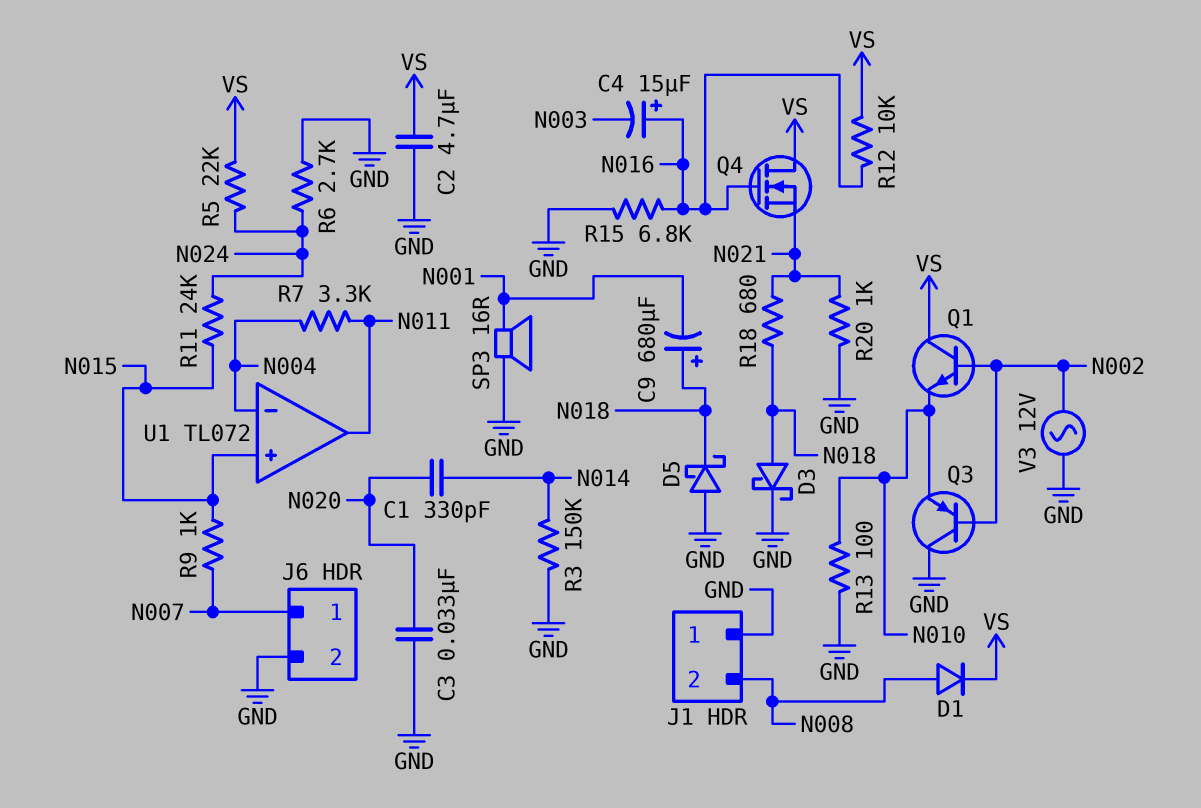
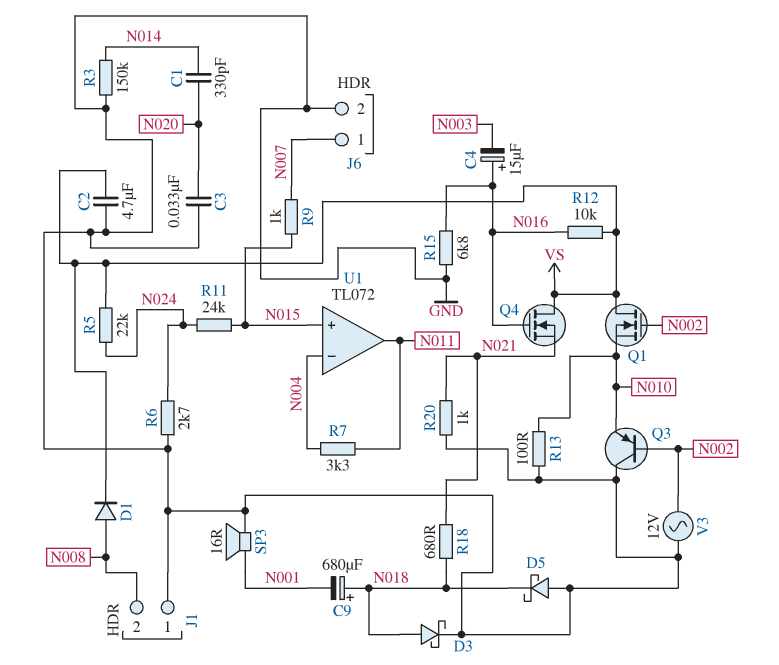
Q1: NPN (B N002, C VS, E N010) -> NMOS (G N002, D VS, S N010)

